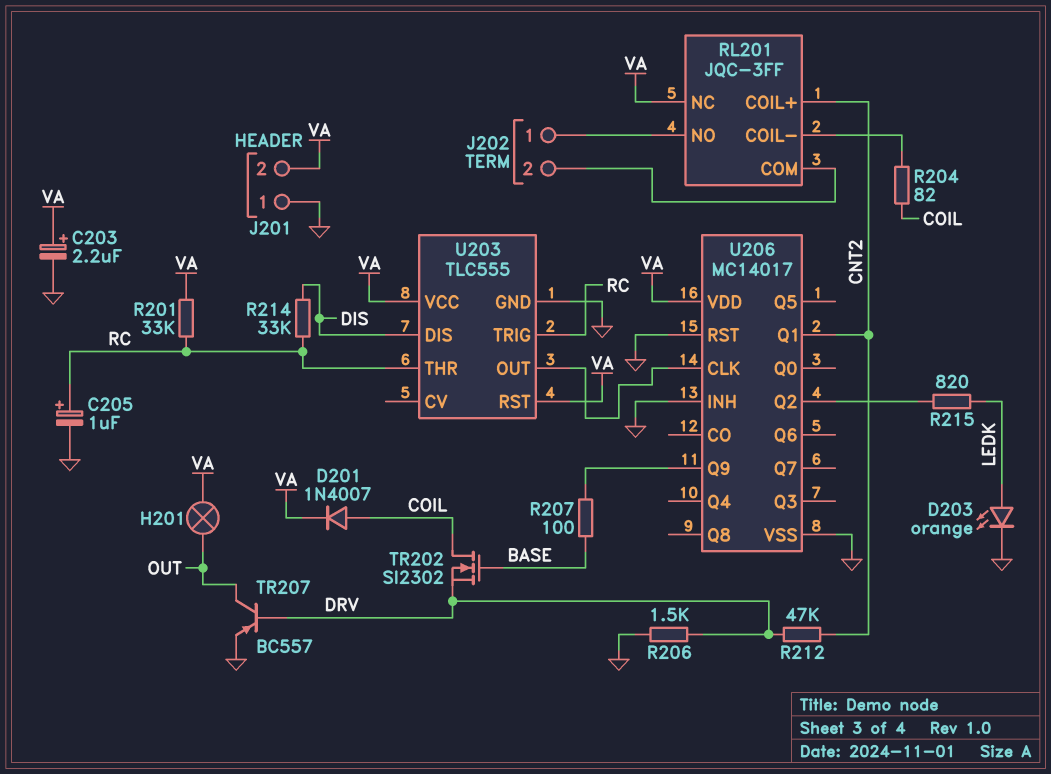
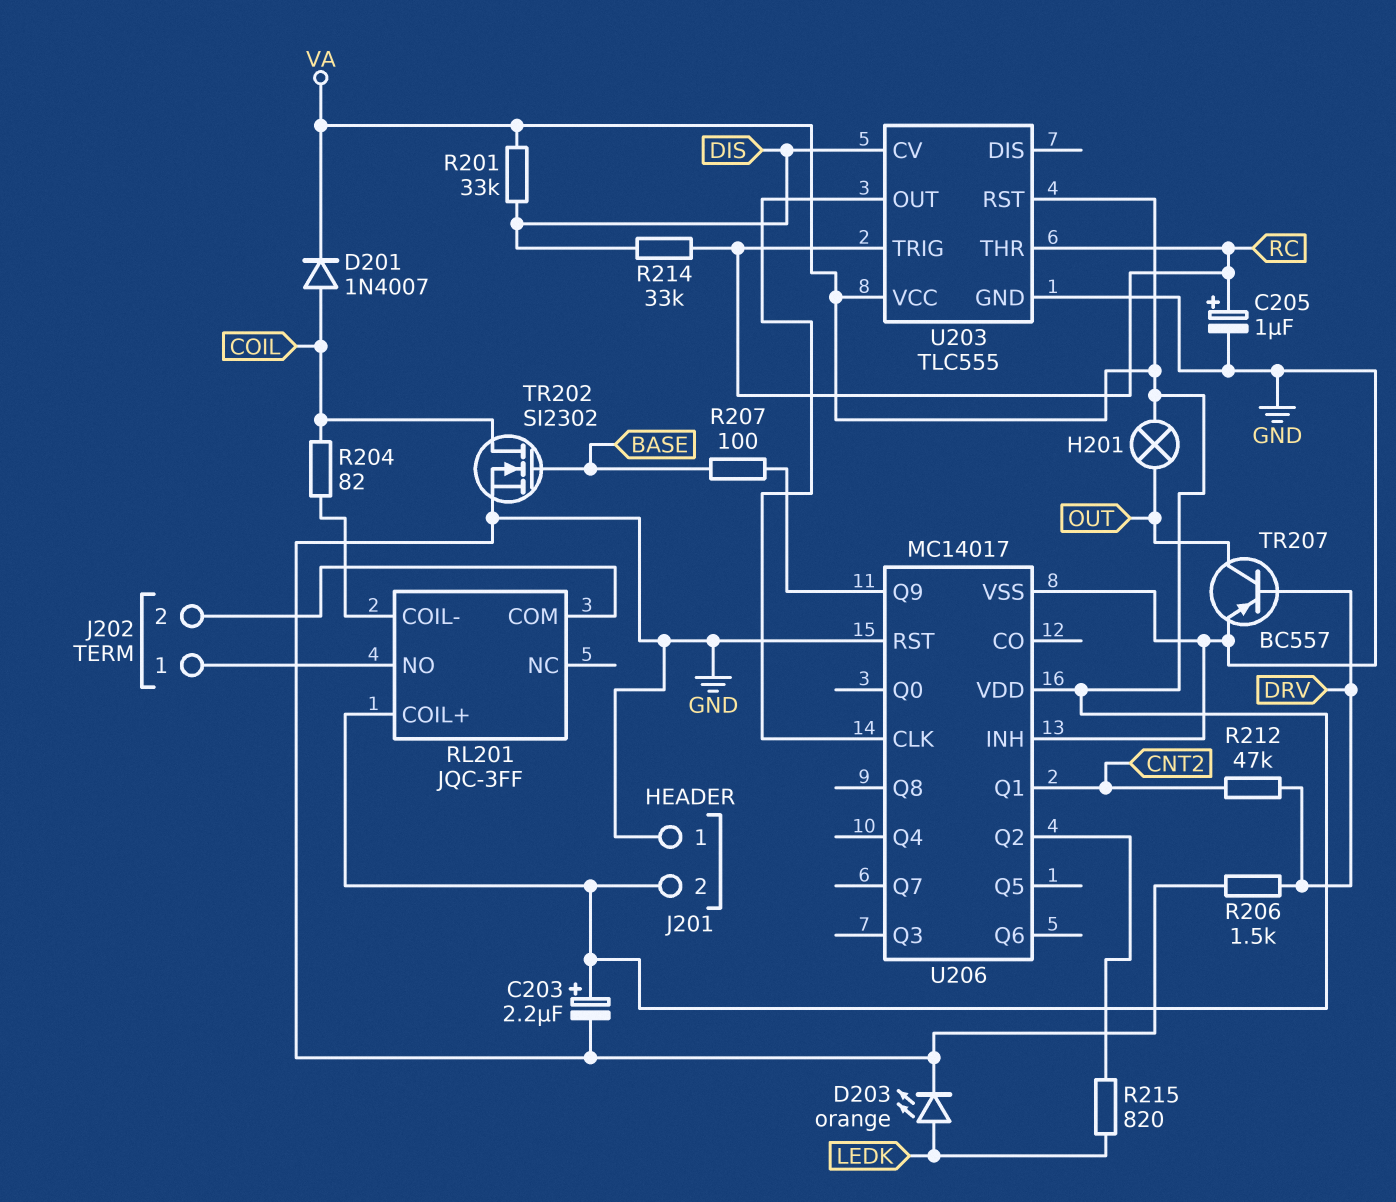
R201: 33k (RC, VA) -> 33k (DIS, VA)
RL201 pin COIL+: CNT2 -> VA
RL201 pin NC: VA -> none
TR202: NMOS SI2302 (G BASE, D COIL, S DRV) -> NMOS SI2302 (G BASE, D COIL, S GND)
U203 pin CV: none -> DIS
U203 pin DIS: DIS -> none

